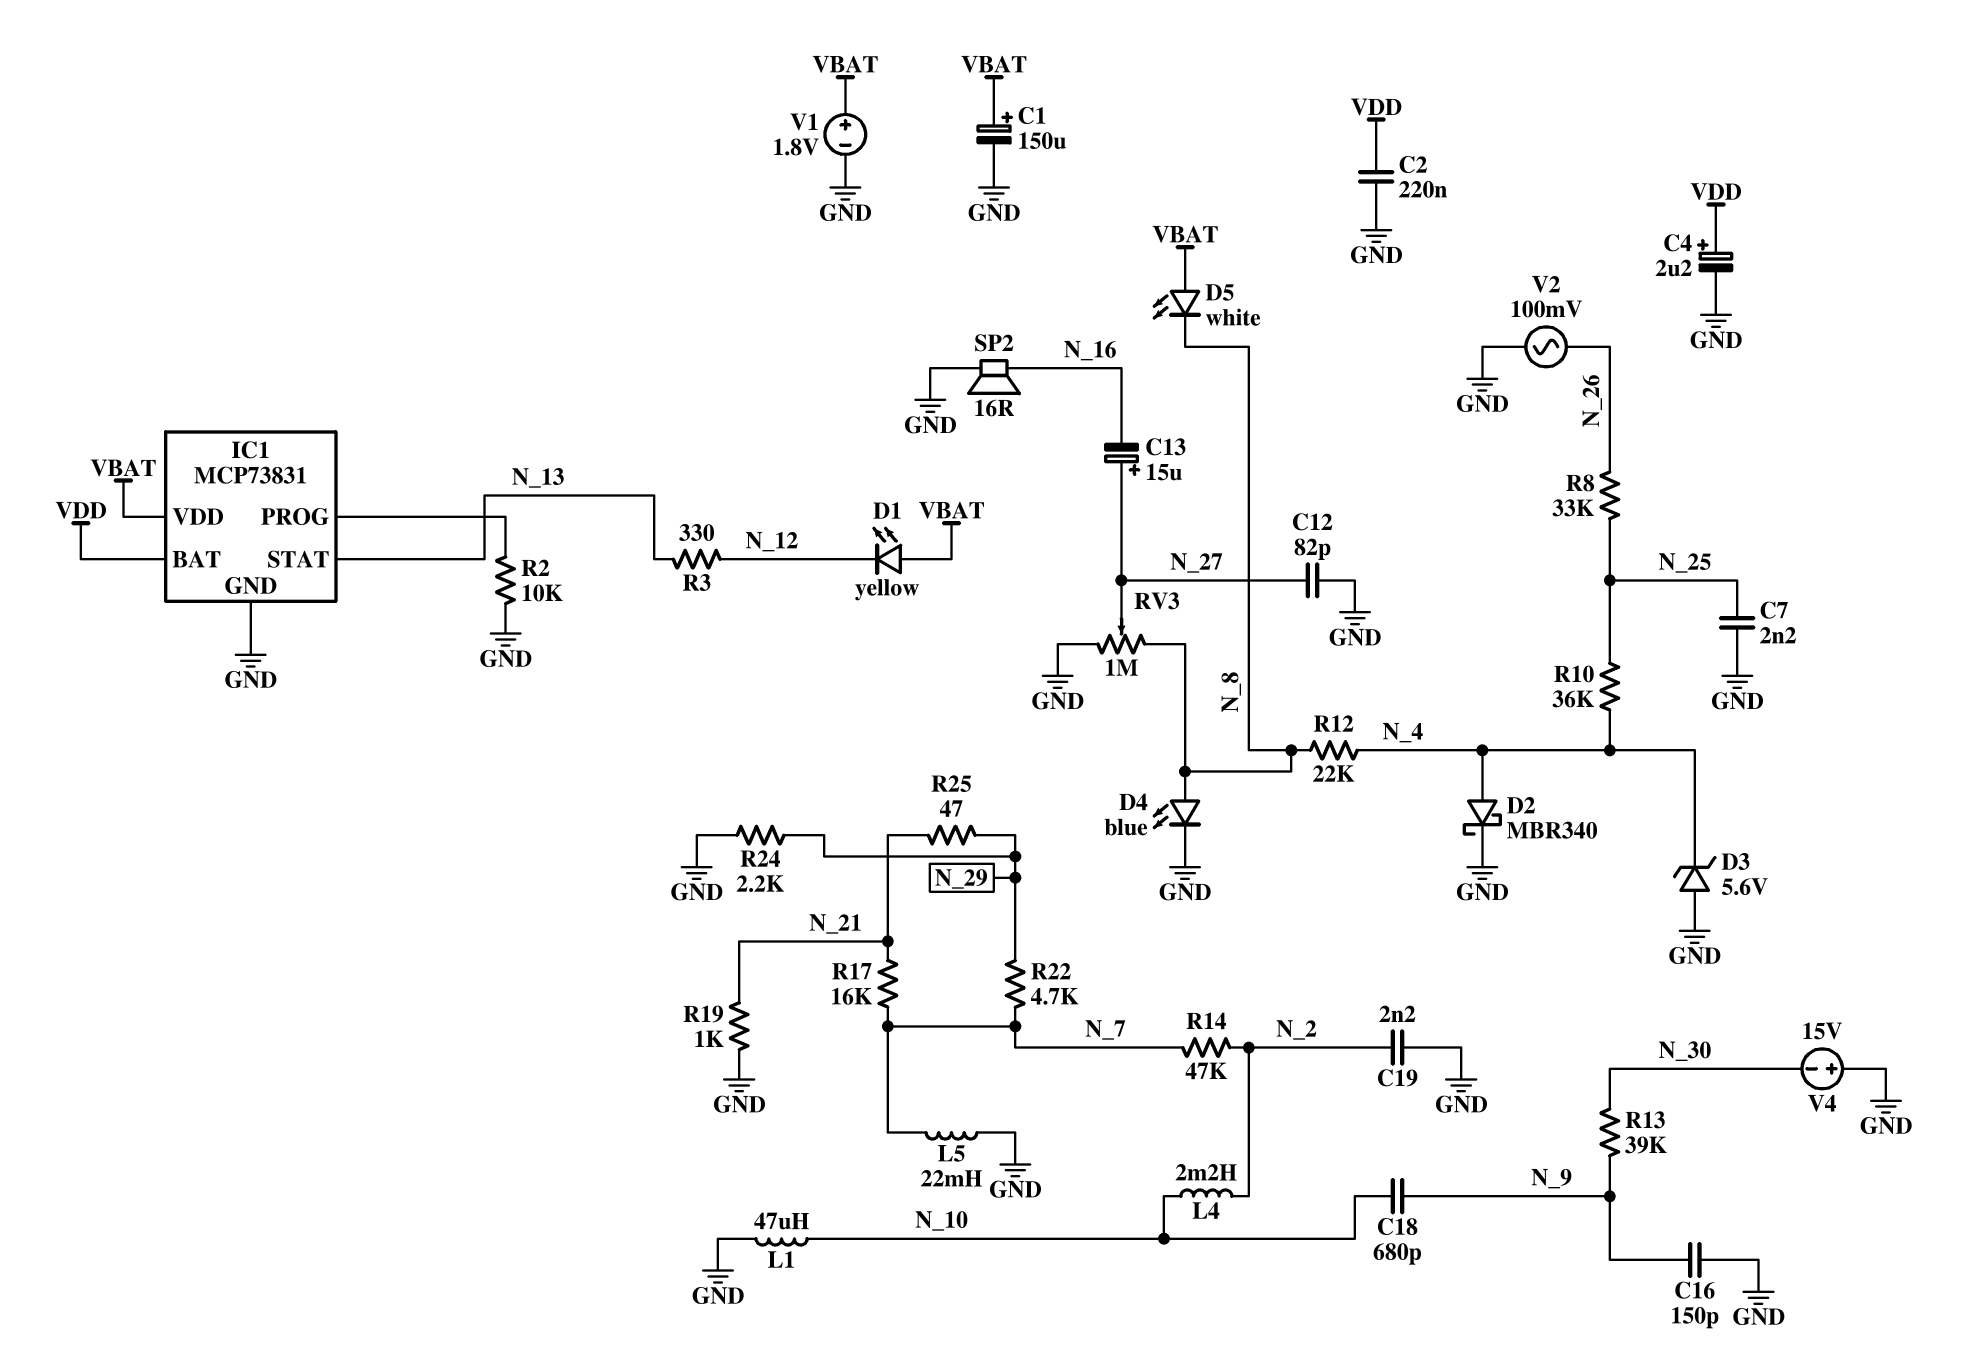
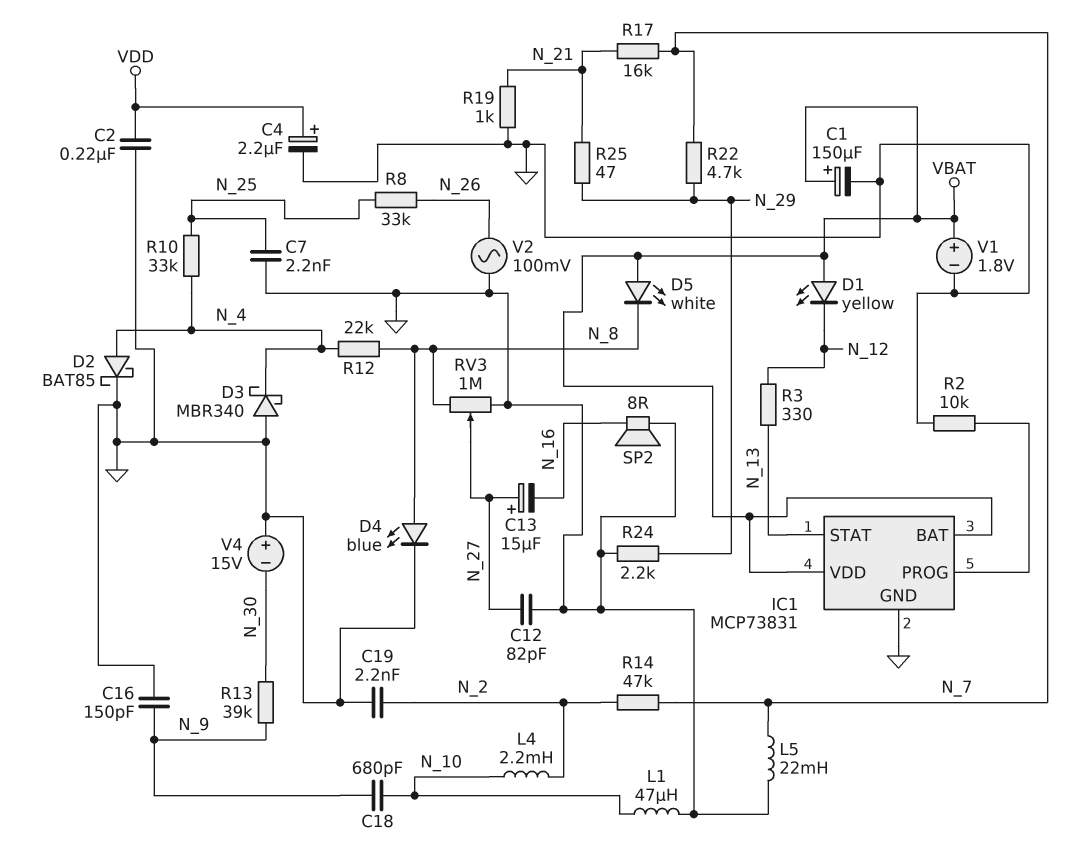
D2: schottky MBR340 (A N_4, K GND) -> schottky BAT85 (A N_4, K GND)
D3: zener 5.6V (A GND, K N_4) -> schottky MBR340 (A GND, K N_4)
IC1 pin BAT: VDD -> VBAT
R10: 36k (N_4, N_25) -> 33k (N_4, N_25)
SP2: speaker 16R (GND, N_16) -> speaker 8R (GND, N_16)

